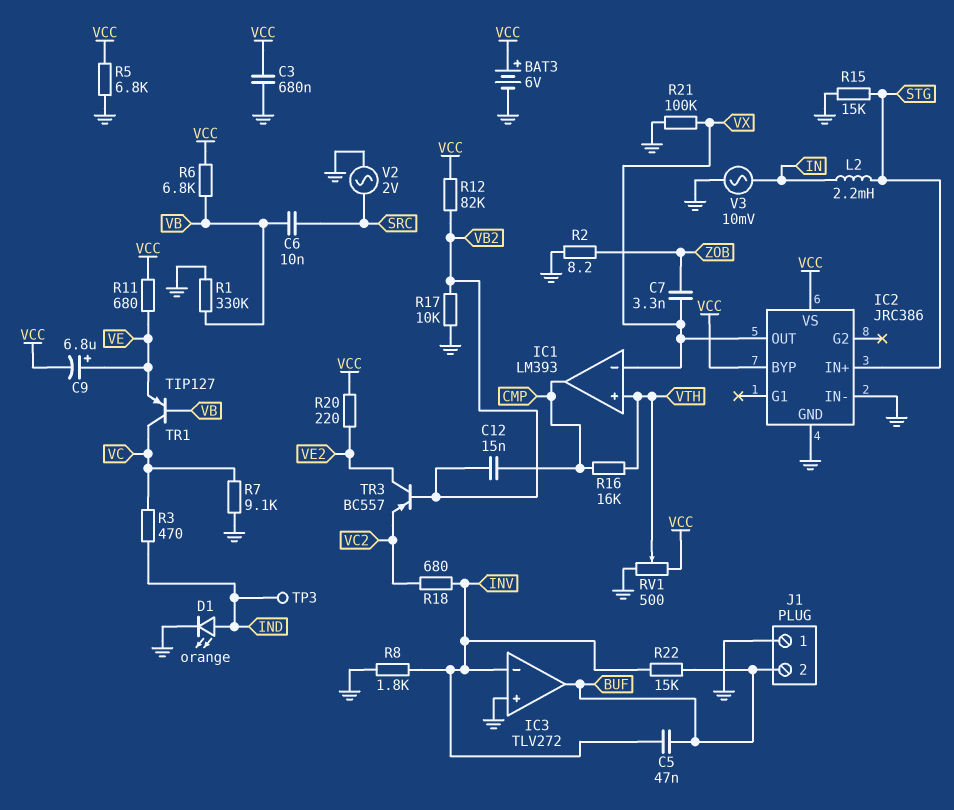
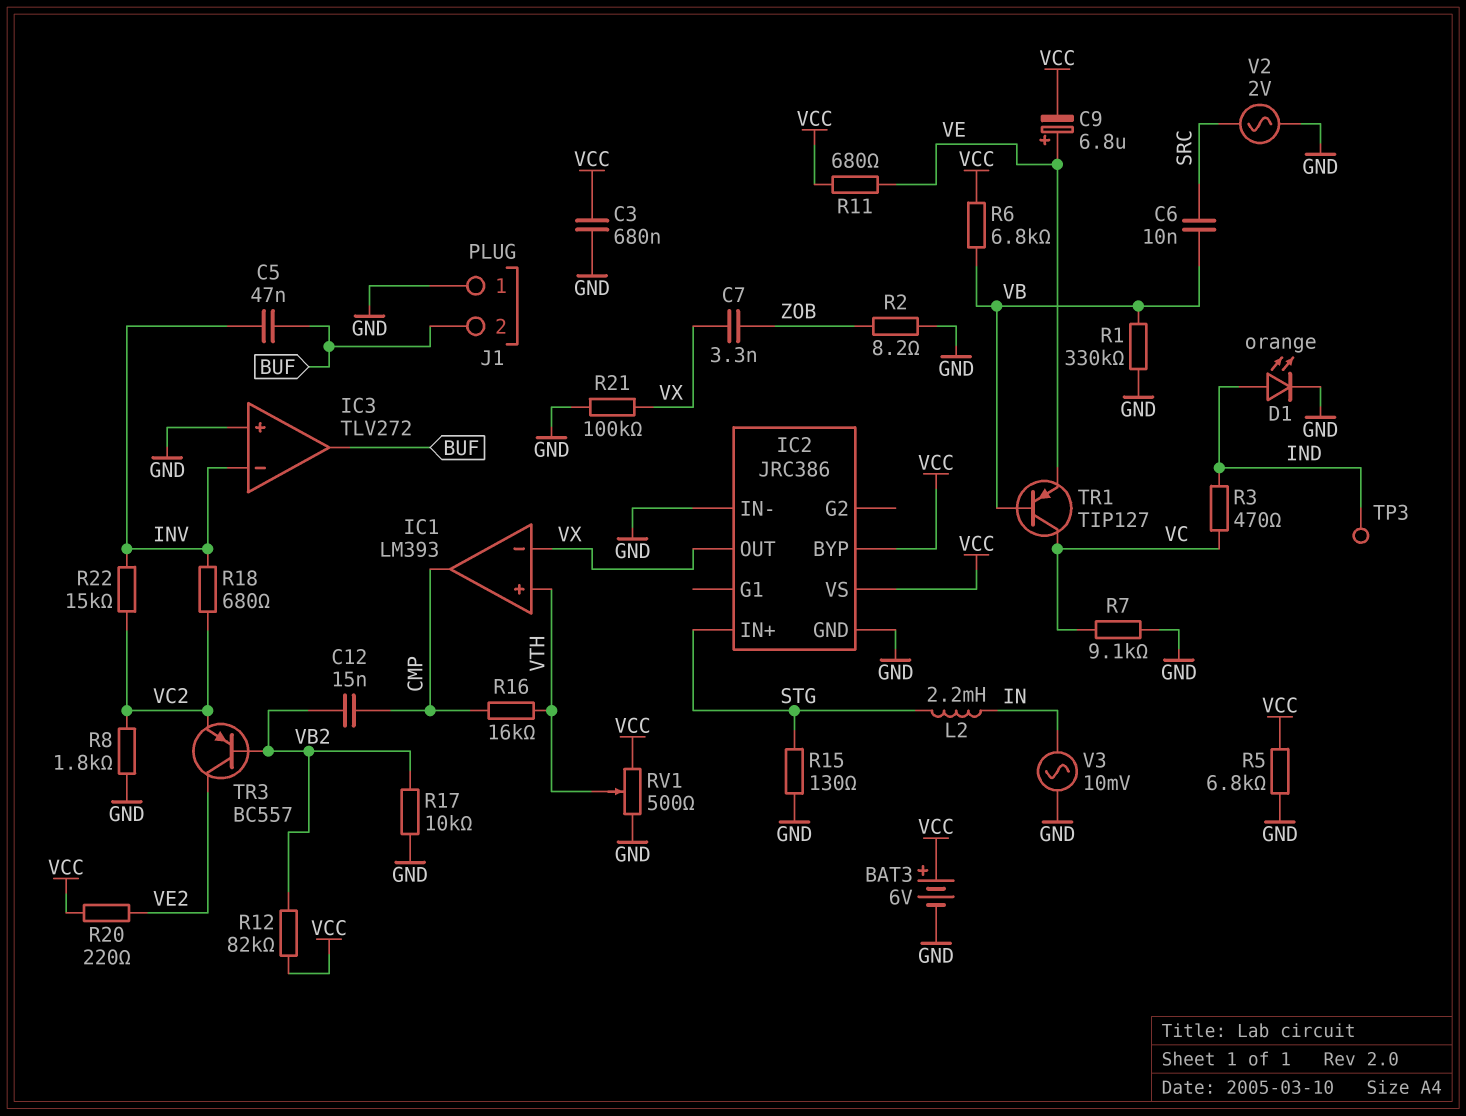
R8: 1.8k (GND, INV) -> 1.8k (GND, VC2)
R15: 15k (GND, STG) -> 130 (GND, STG)
R22: 15k (BUF, INV) -> 15k (INV, VC2)

